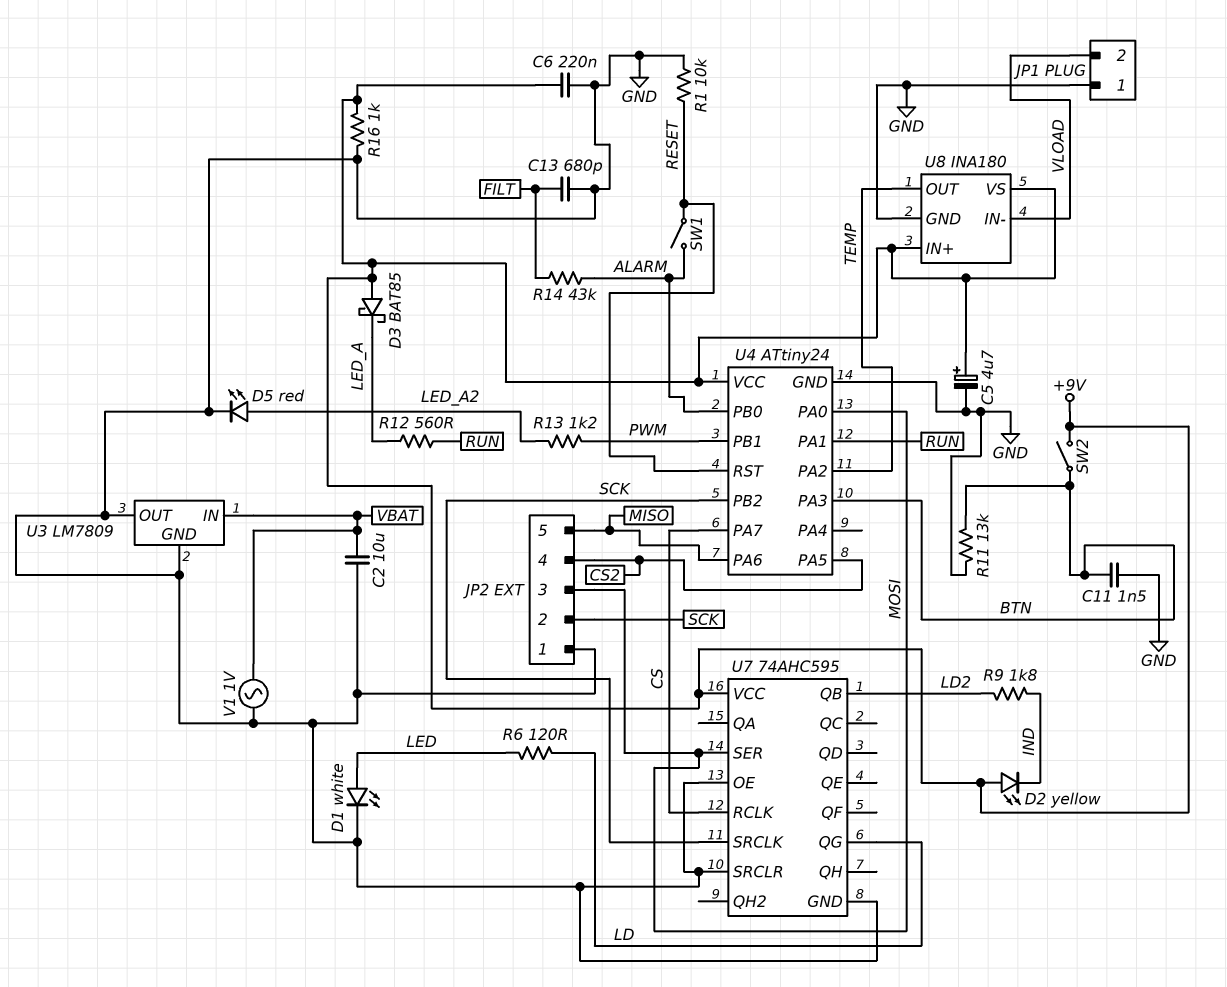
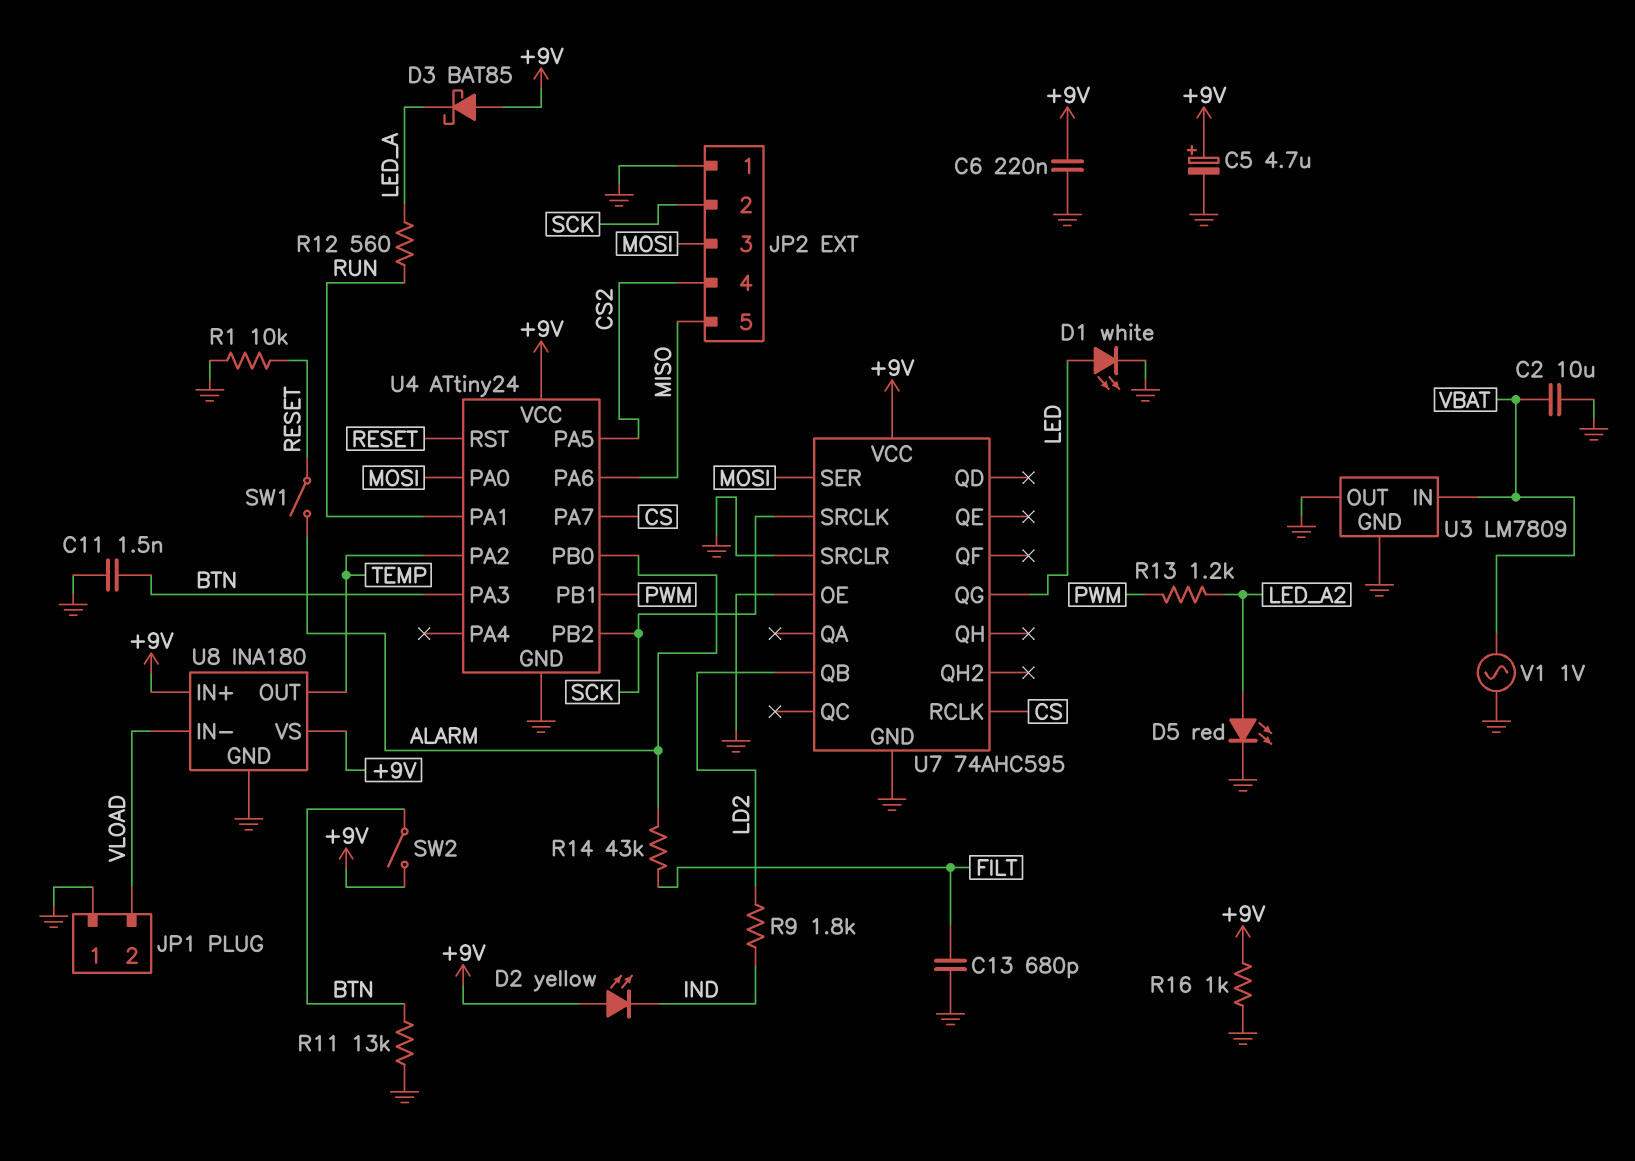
R6: 120 (LD, LED) -> none
U7 pin QG: LD -> LED

